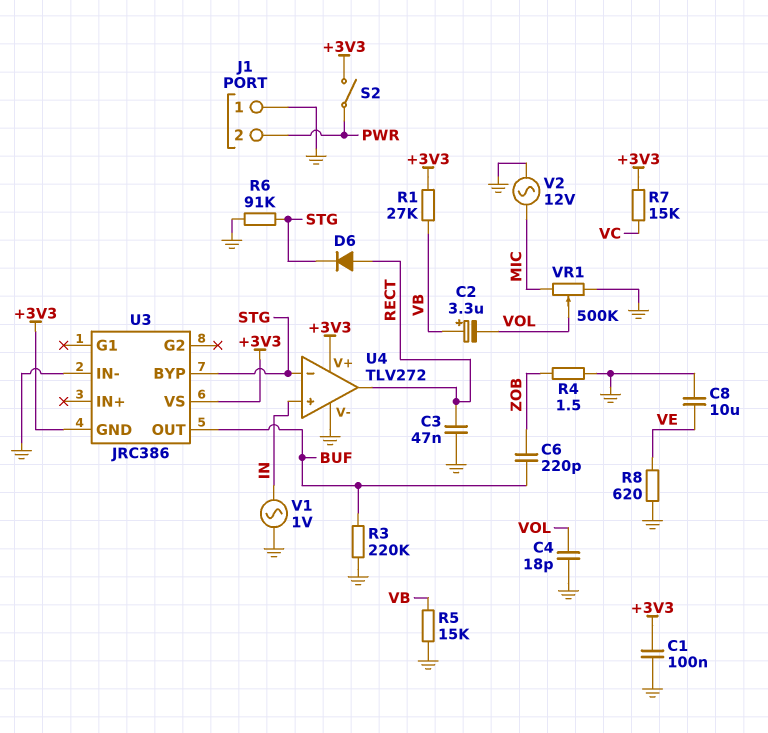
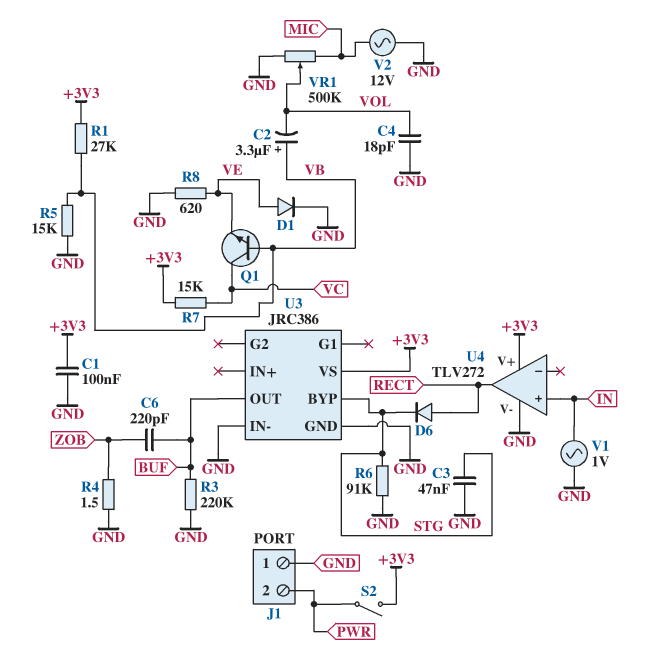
C3: 47nF (GND, RECT) -> 47nF (GND, STG)
C8: 10uF (GND, VE) -> none
D1: none -> diode (A VE, K GND)
Q1: none -> NPN (B VB, C VC, E VE)
U3 pin GND: +3V3 -> GND
U4 pin in-: STG -> none

